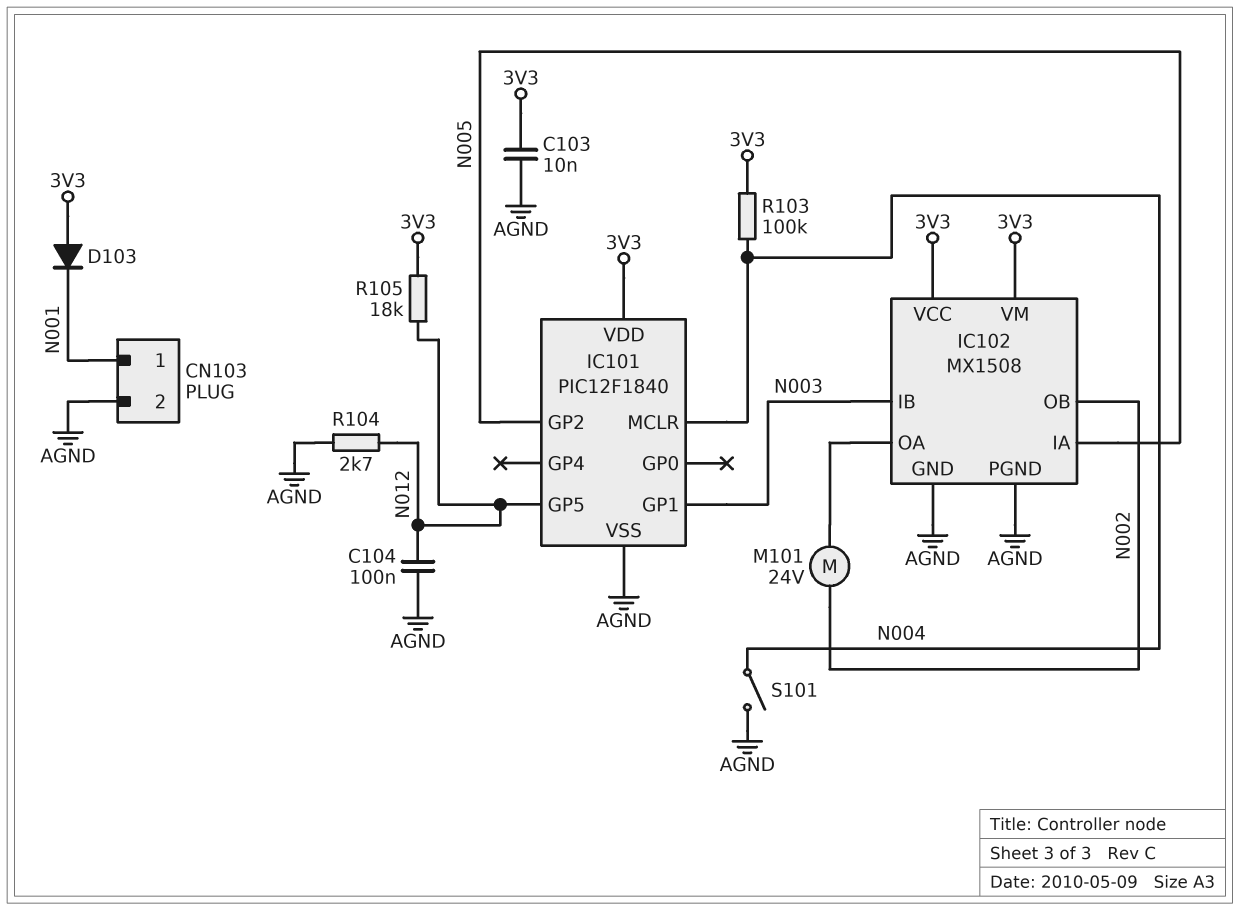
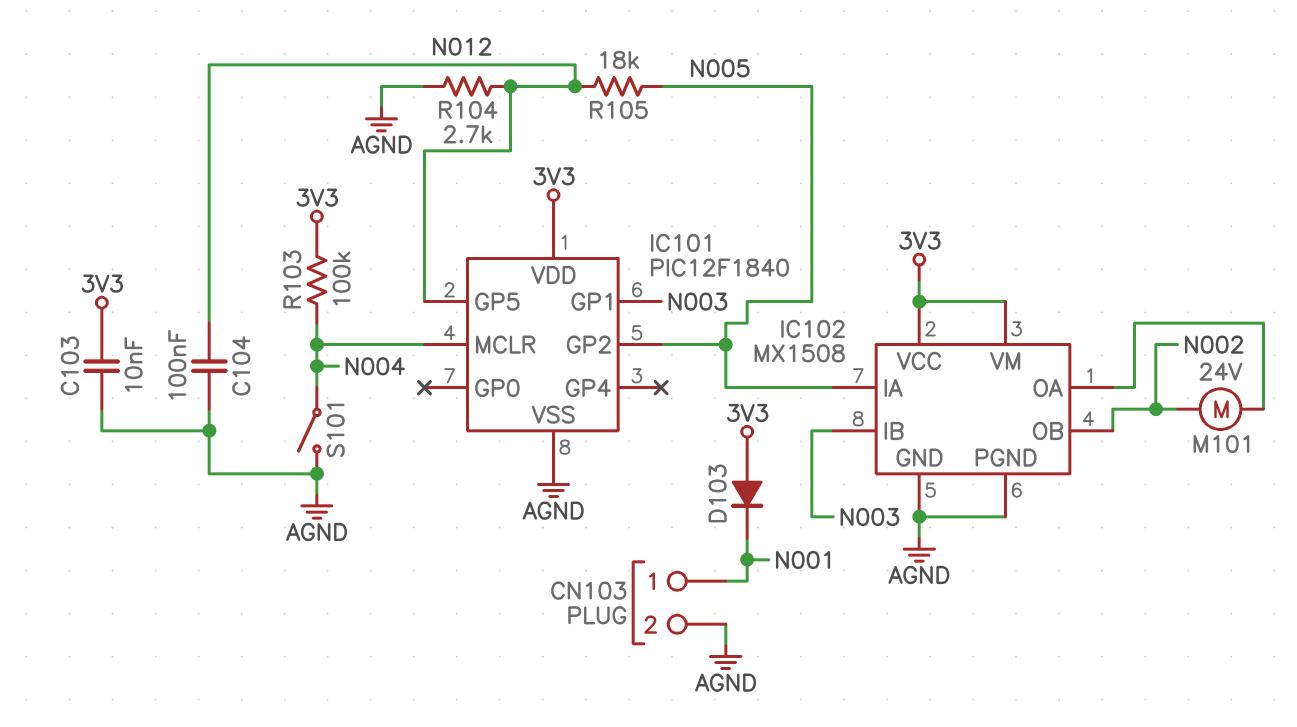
R105: 18k (3V3, N012) -> 18k (N005, N012)

